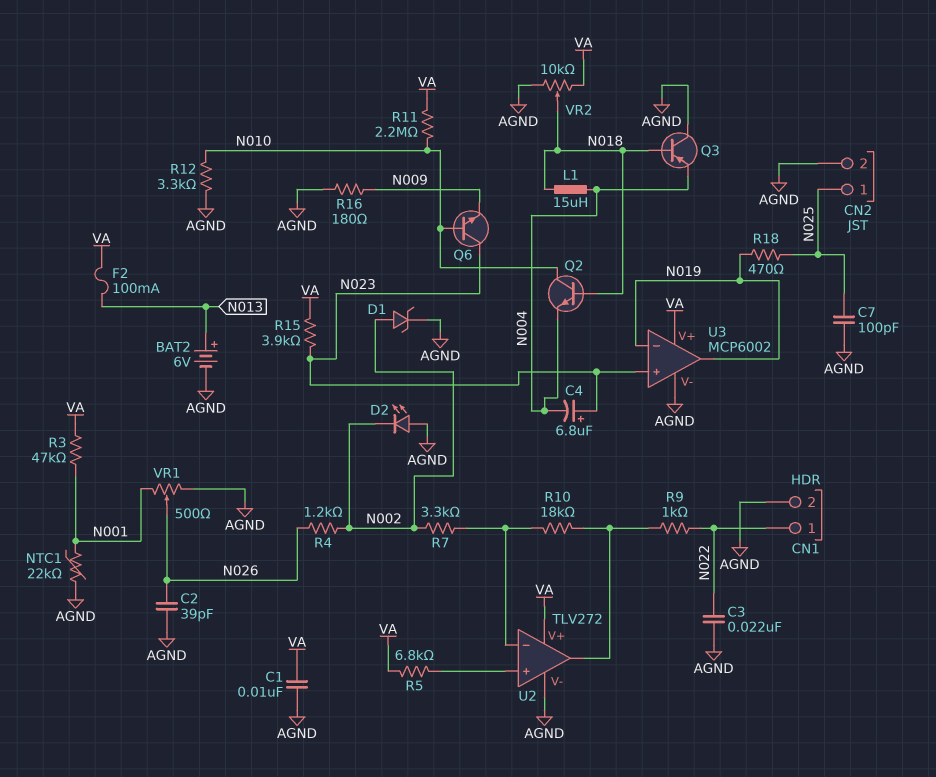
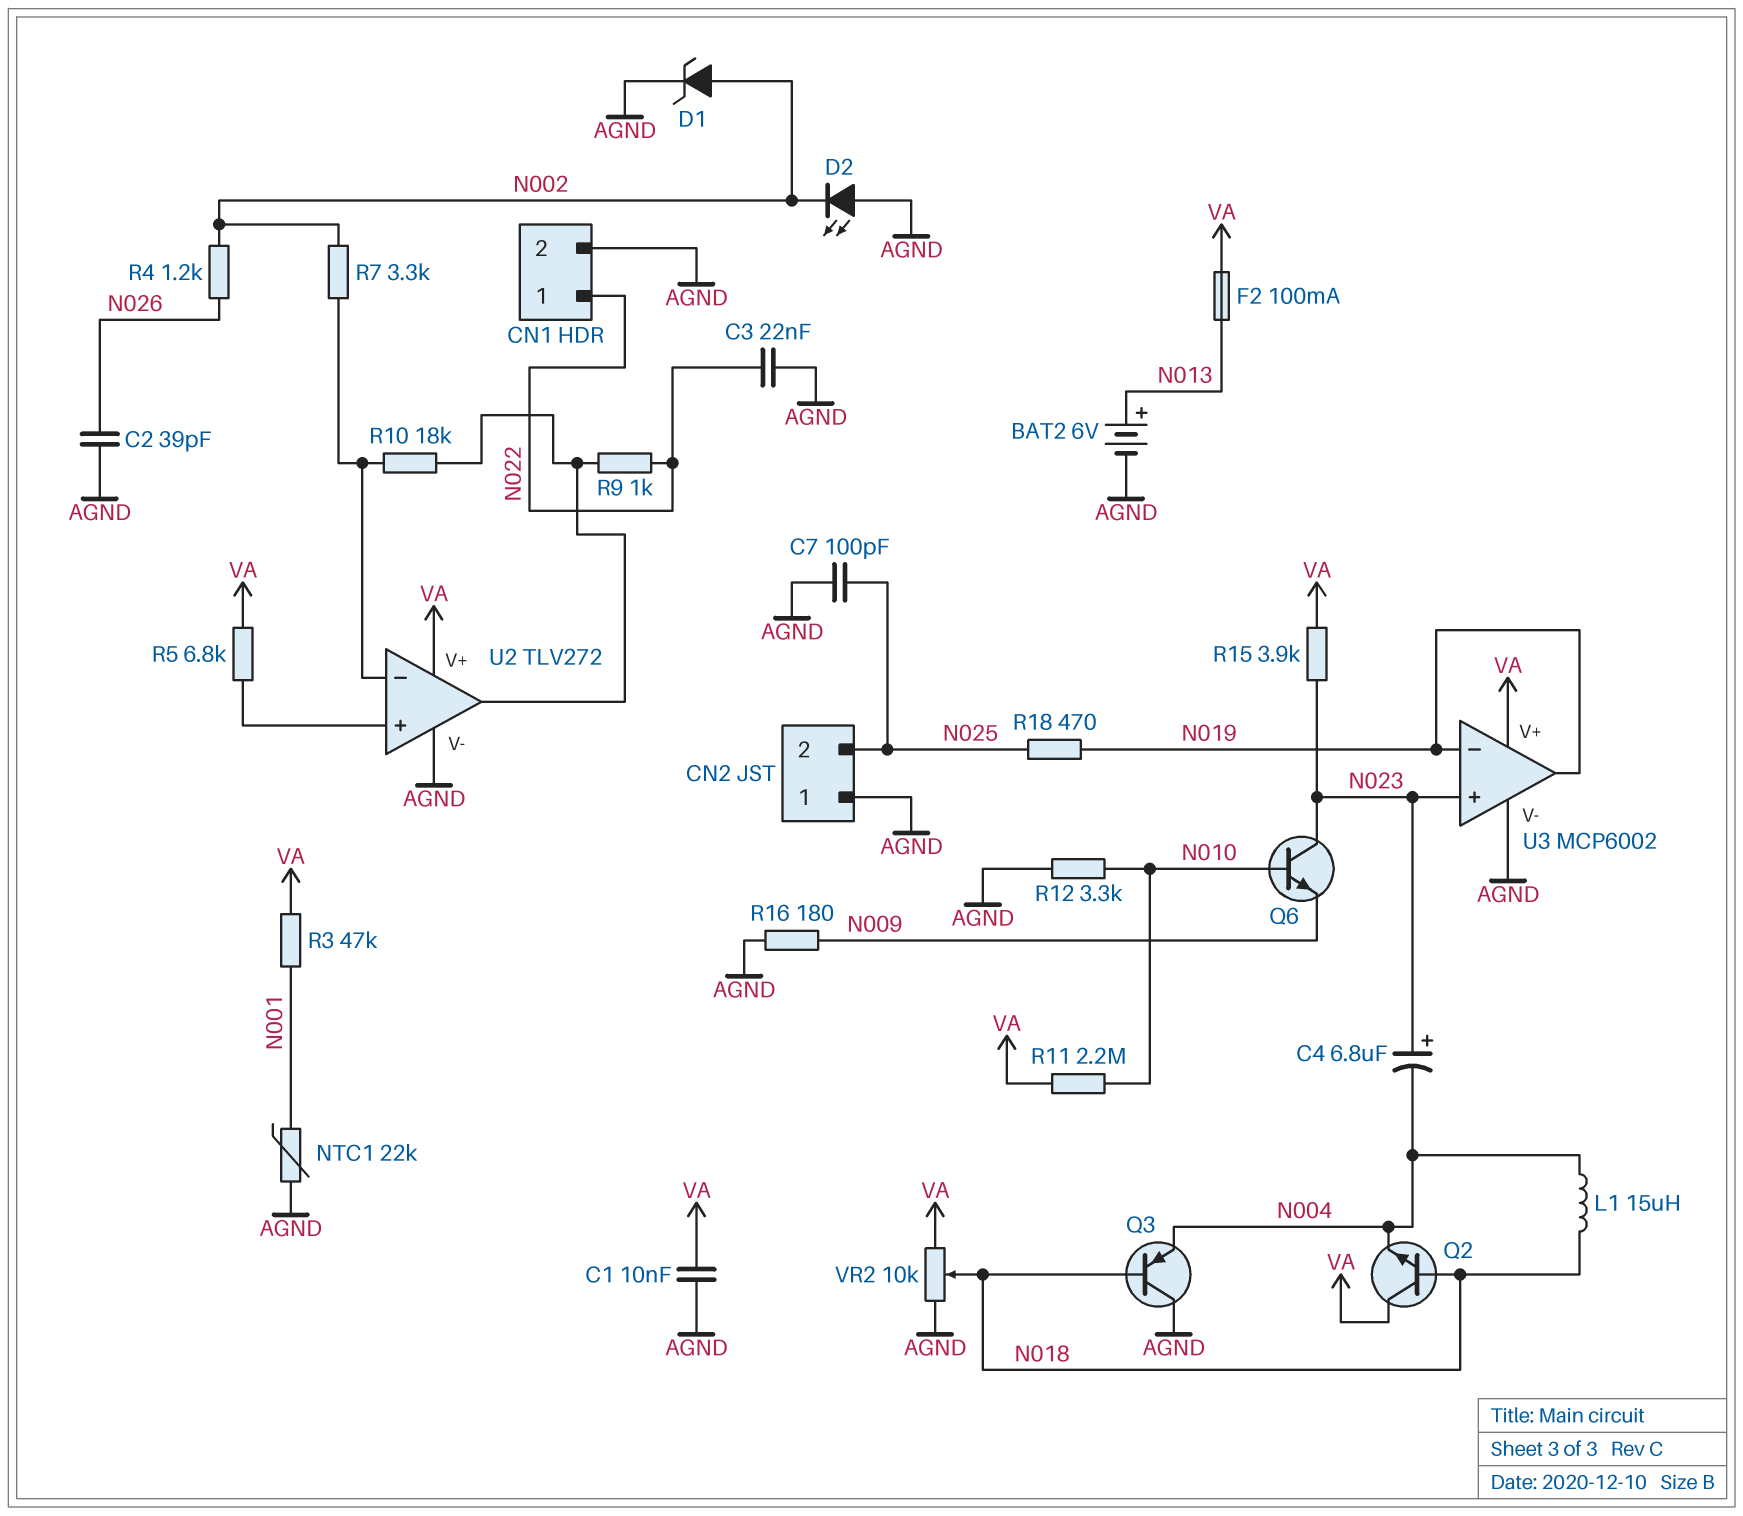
CN2 pin 1: N025 -> AGND
CN2 pin 2: AGND -> N025
Q2: NPN (B N018, C N010, E N004) -> NPN (B N018, C VA, E N004)
VR1: 500 (AGND, N001, wiper N026) -> none

